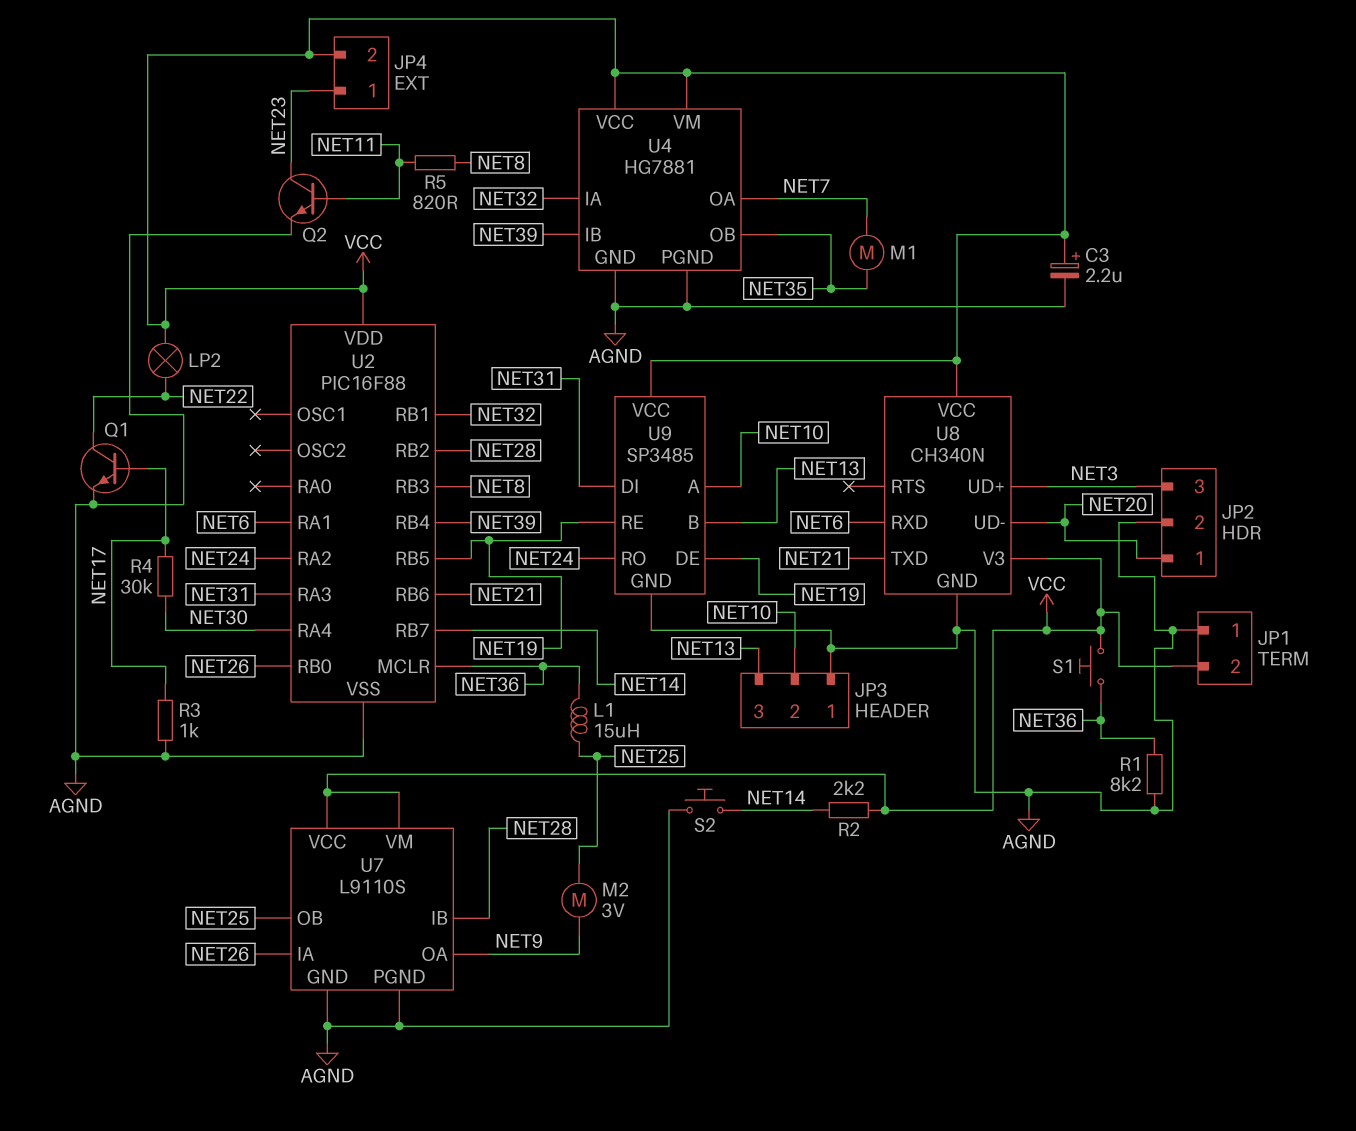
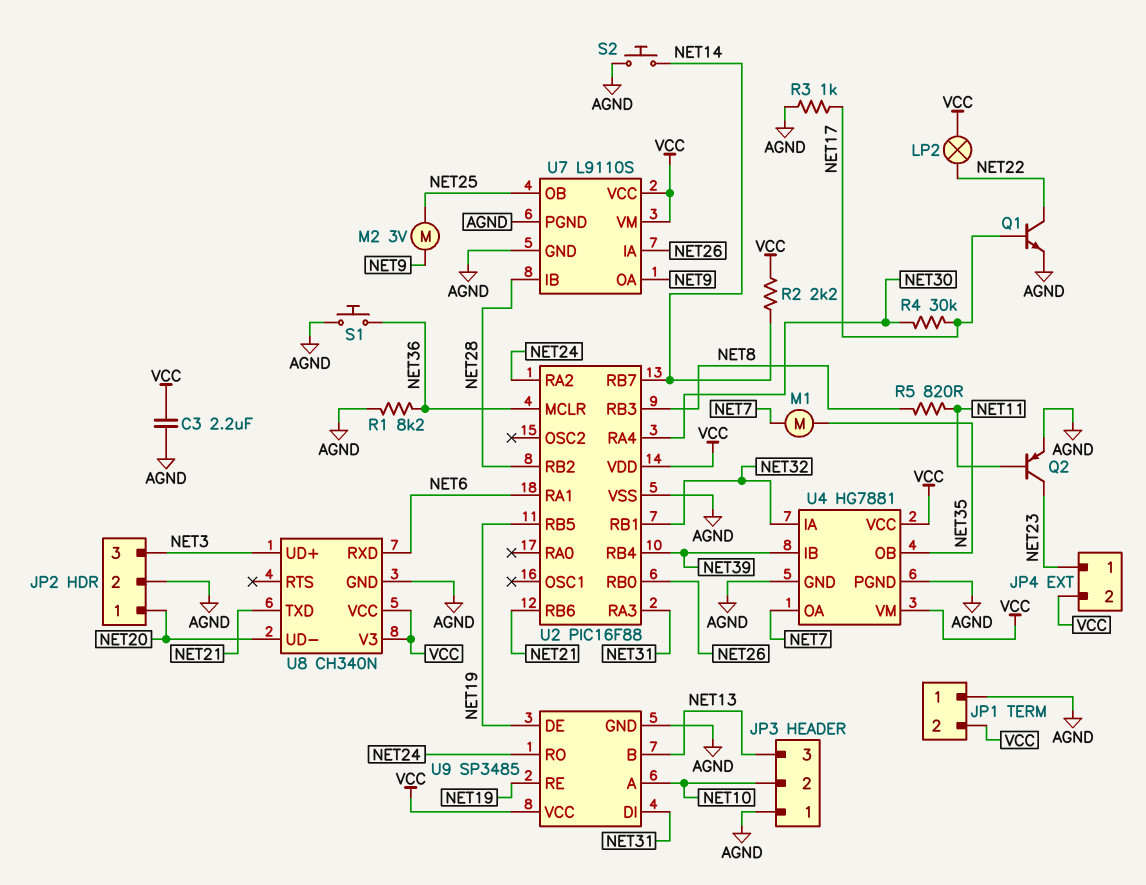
C3: 2.2uF (plus VCC, minus AGND) -> 2.2uF (AGND, VCC)
L1: 15uH (NET25, NET36) -> none
Q2: NPN (B NET11, C NET23, E AGND) -> PNP (B NET11, C NET23, E AGND)
S1: button (NET36, VCC) -> button (AGND, NET36)

